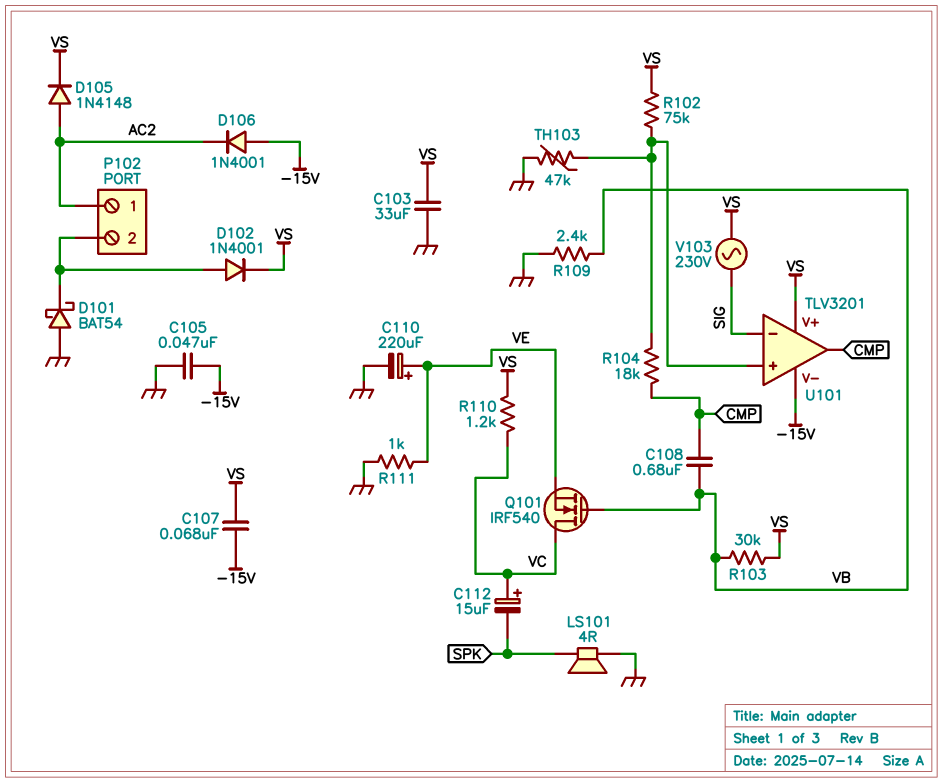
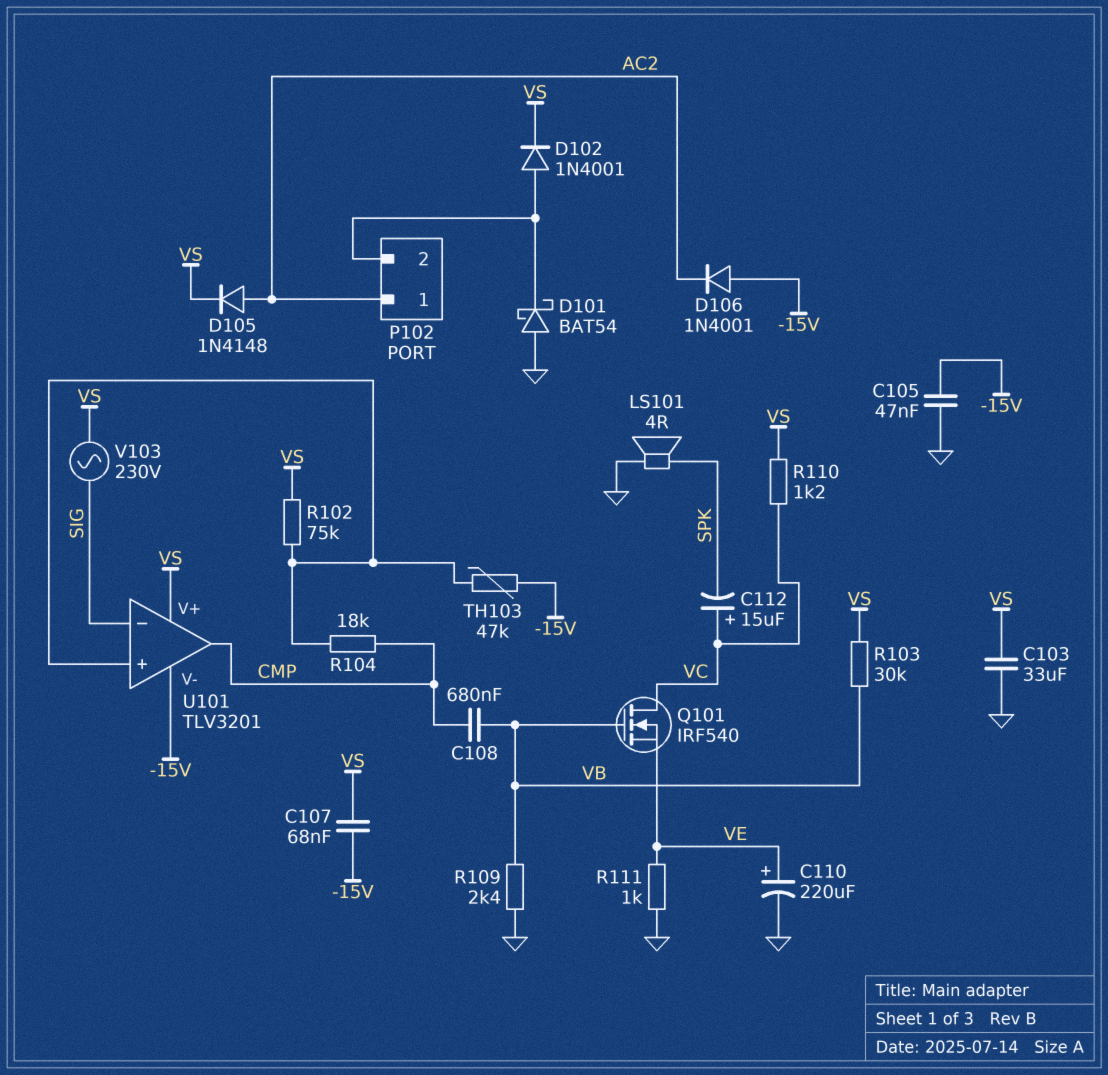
TH103: 47k (GND, U101/in+) -> 47k (-15V, U101/in+)

